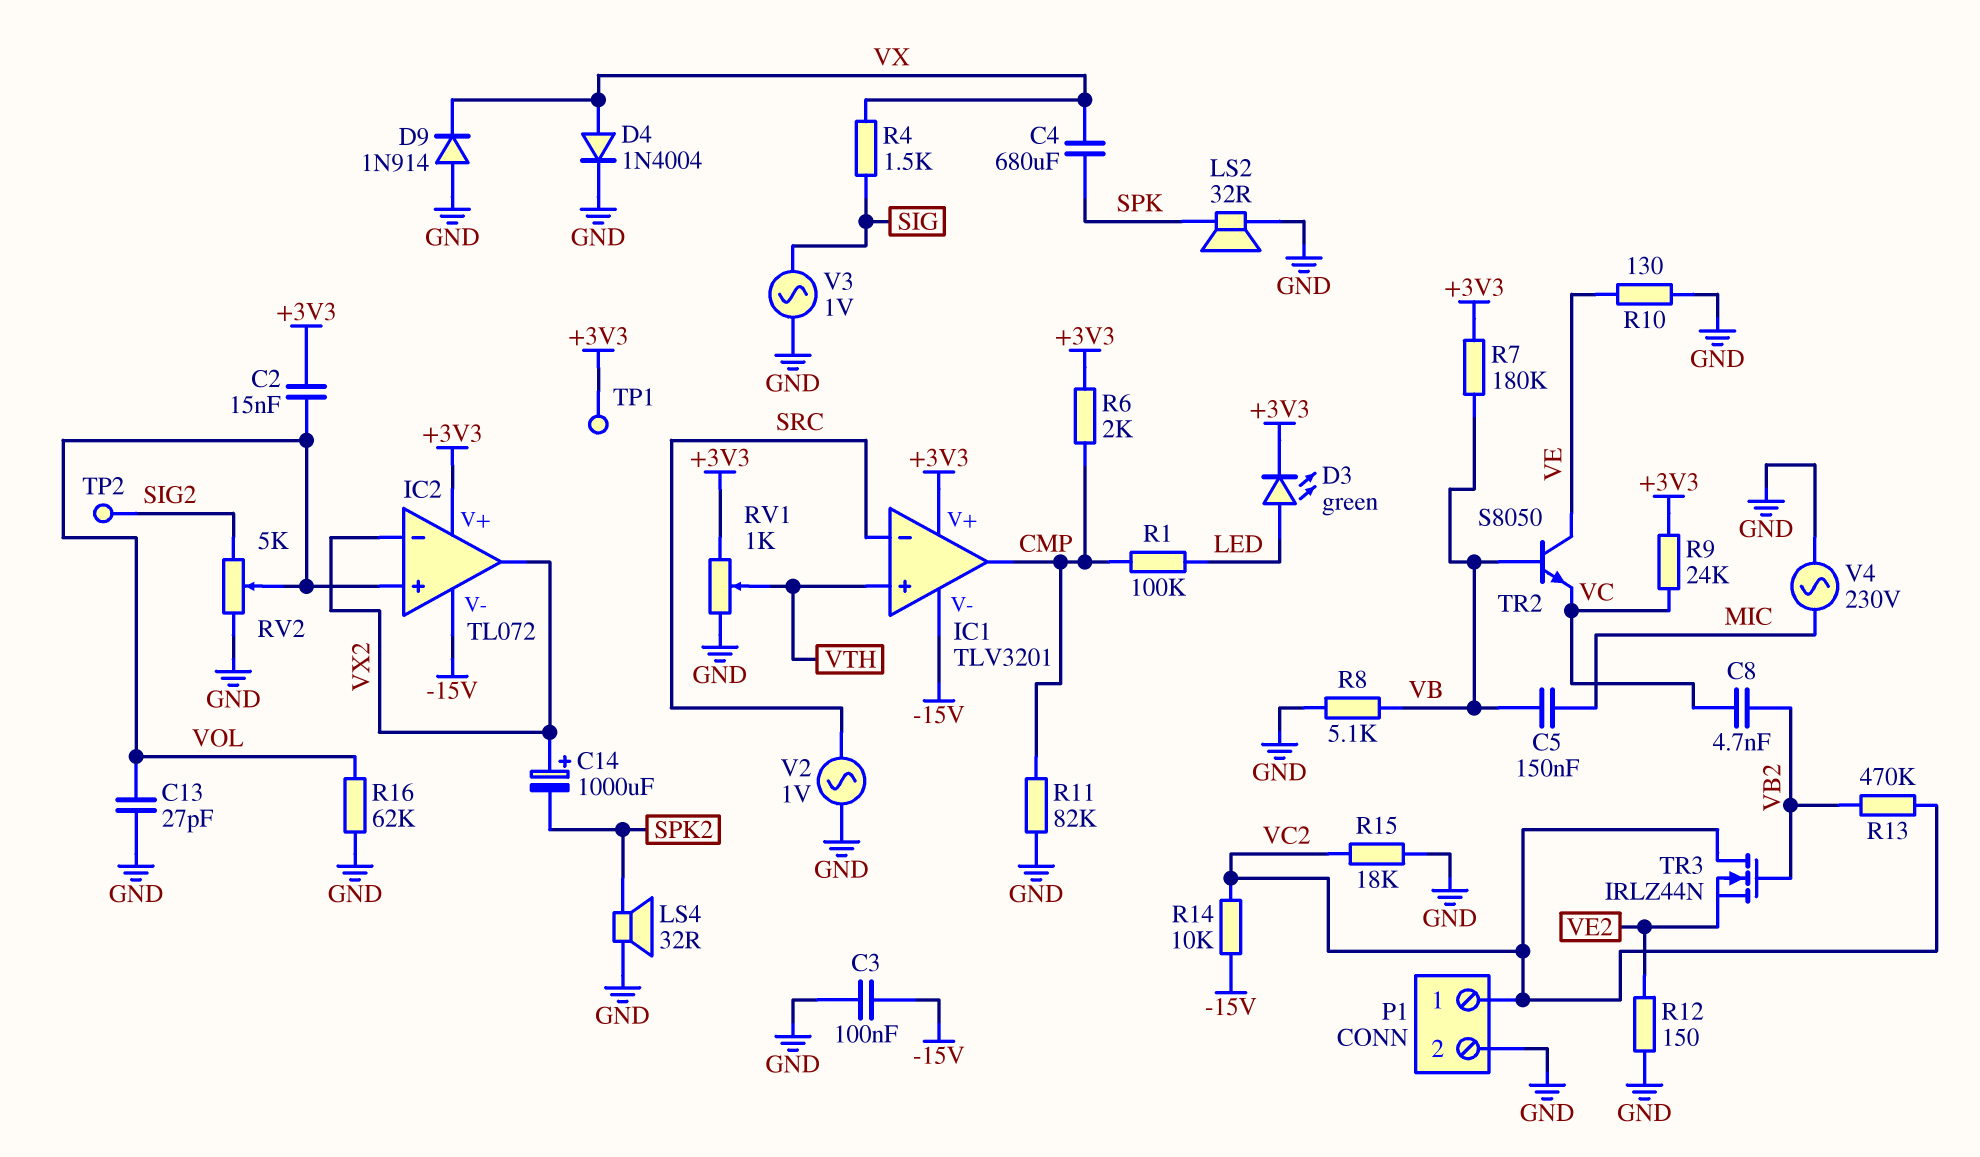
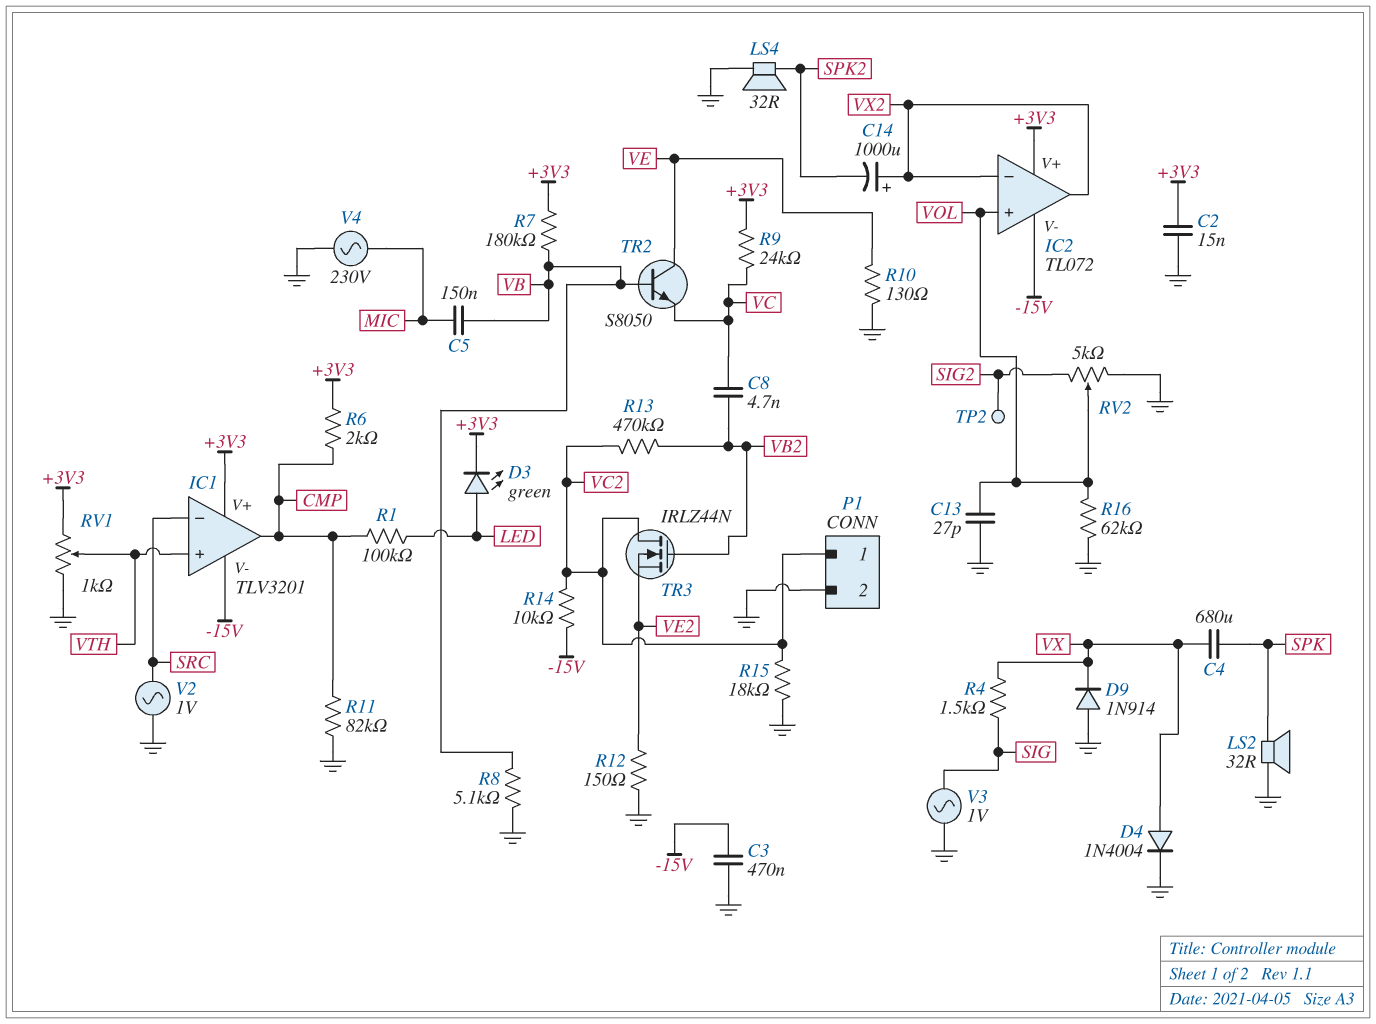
C2: 15nF (+3V3, VOL) -> 15nF (+3V3, GND)
C3: 100nF (-15V, GND) -> 470nF (-15V, GND)
TP1: test point (+3V3) -> none

